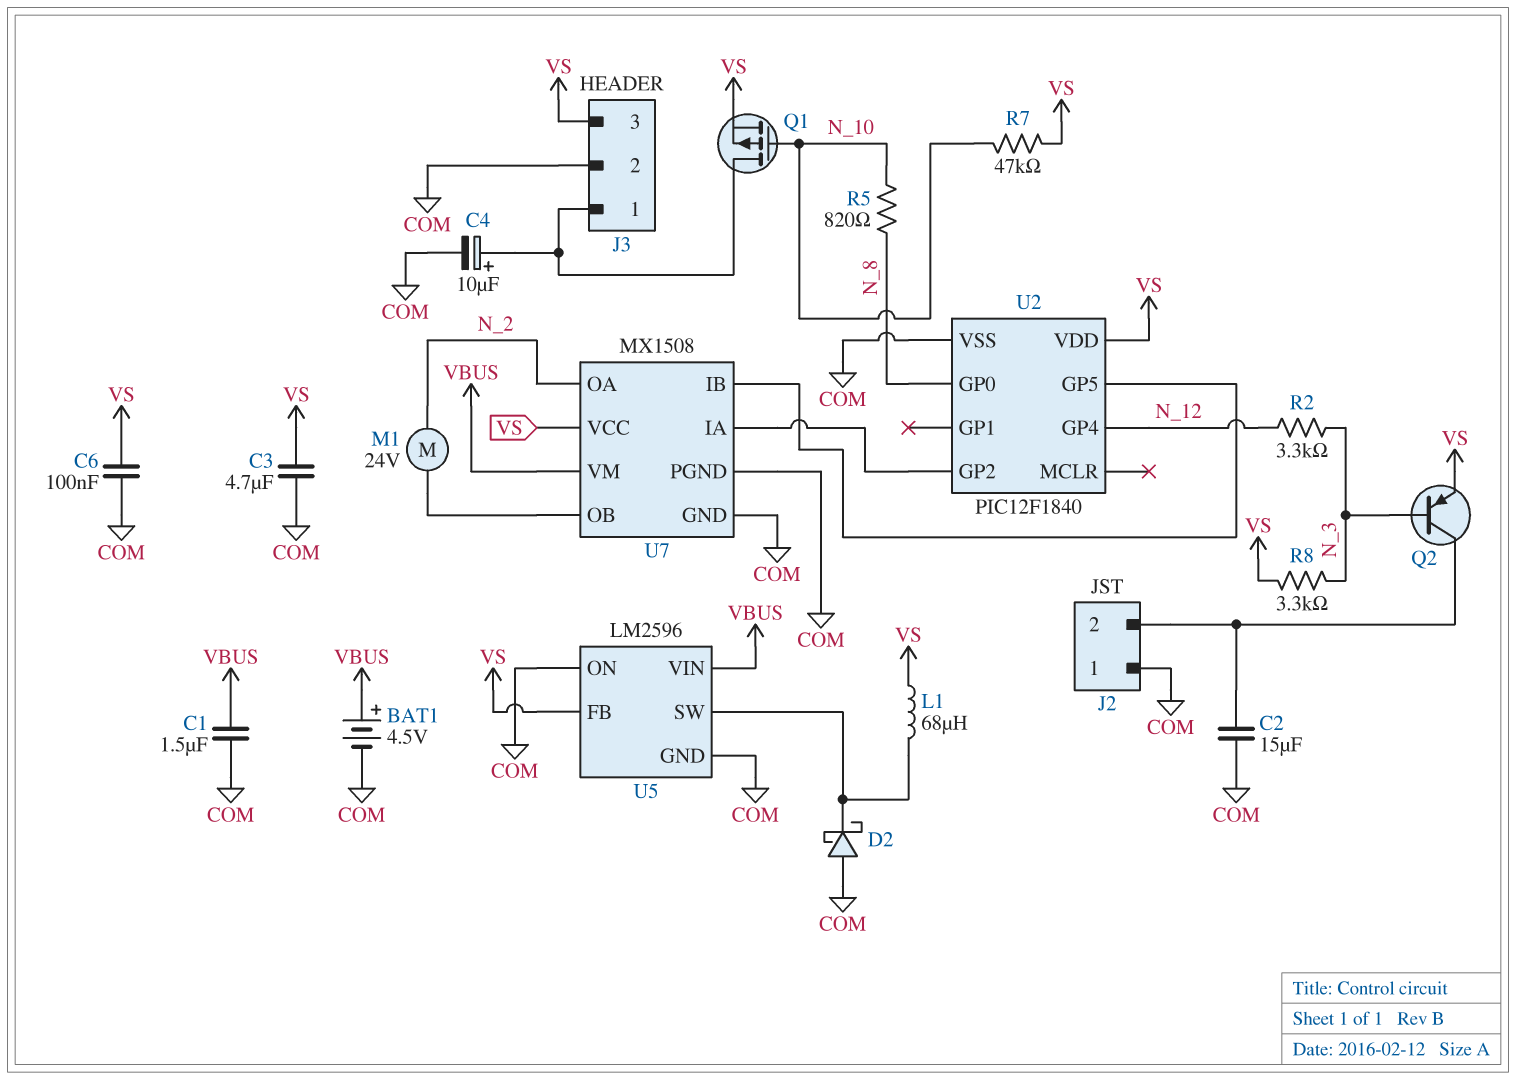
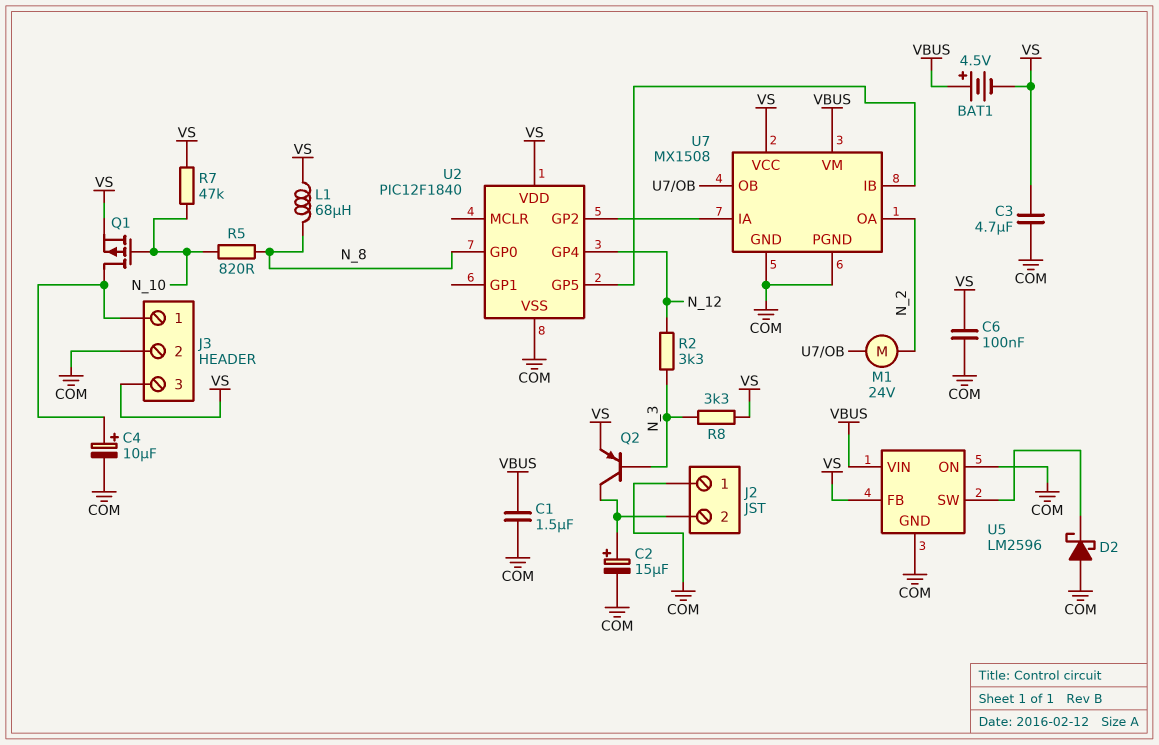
BAT1: 4.5V (plus VBUS, minus COM) -> 4.5V (plus VBUS, minus VS)
C2: 15uF (COM, J2/2) -> 15uF (plus J2/2, minus COM)
L1: 68uH (U5/SW, VS) -> 68uH (N_8, VS)

